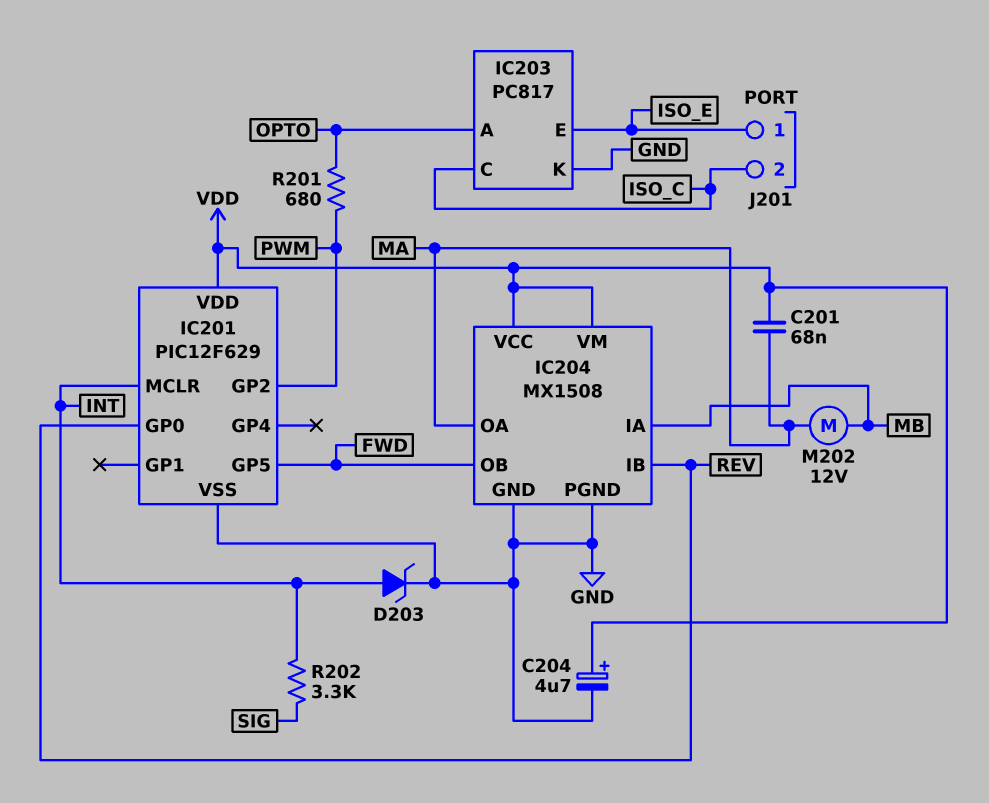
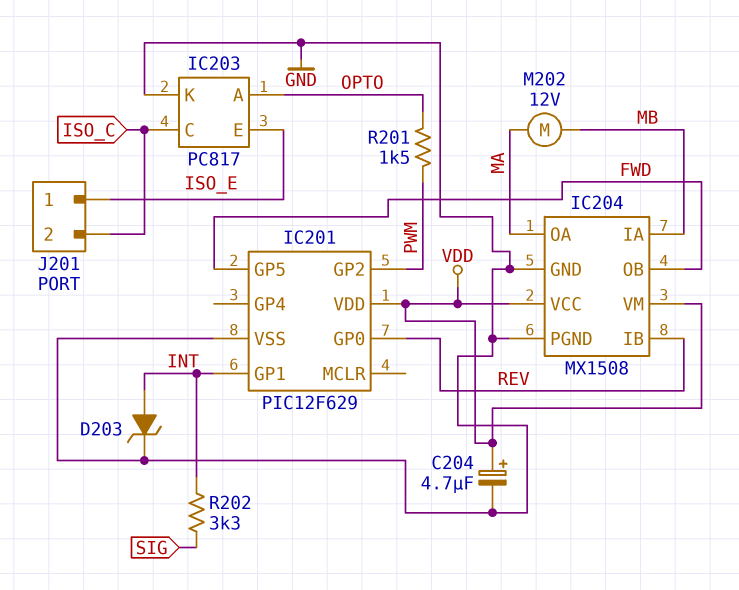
C201: 68nF (MA, VDD) -> none
IC201 pin GP1: none -> INT
IC201 pin MCLR: INT -> none
R201: 680 (OPTO, PWM) -> 1.5k (OPTO, PWM)

